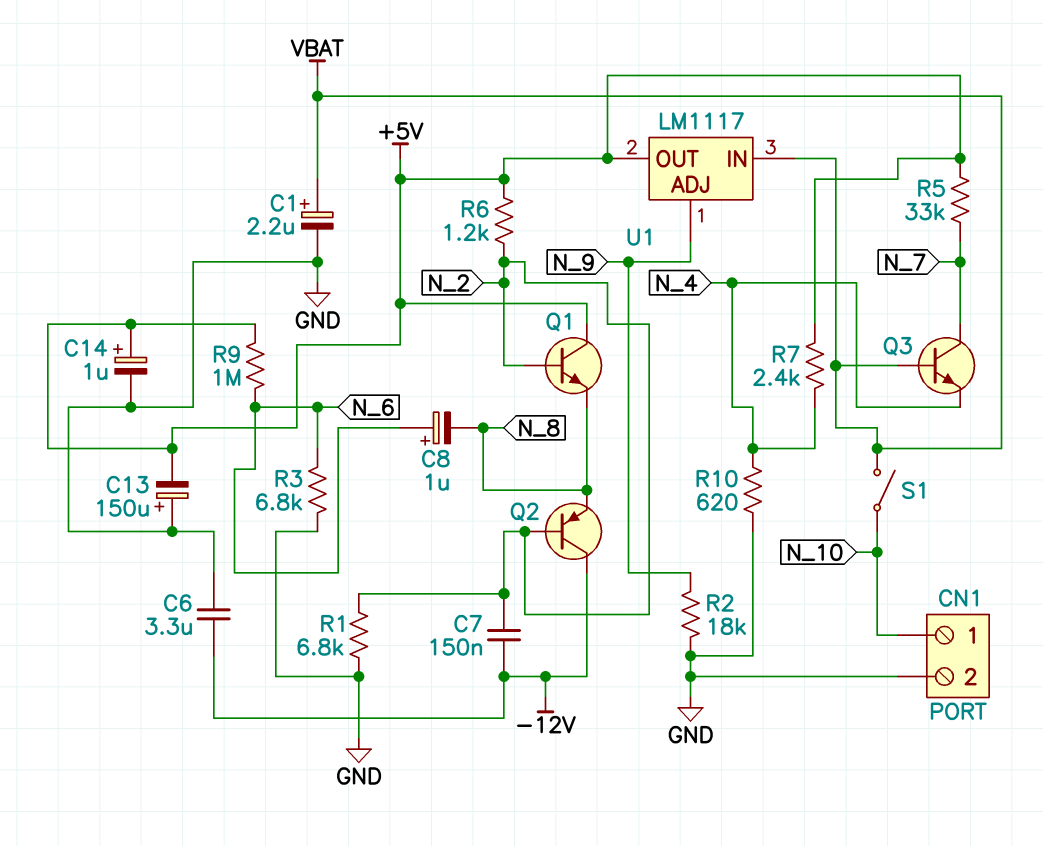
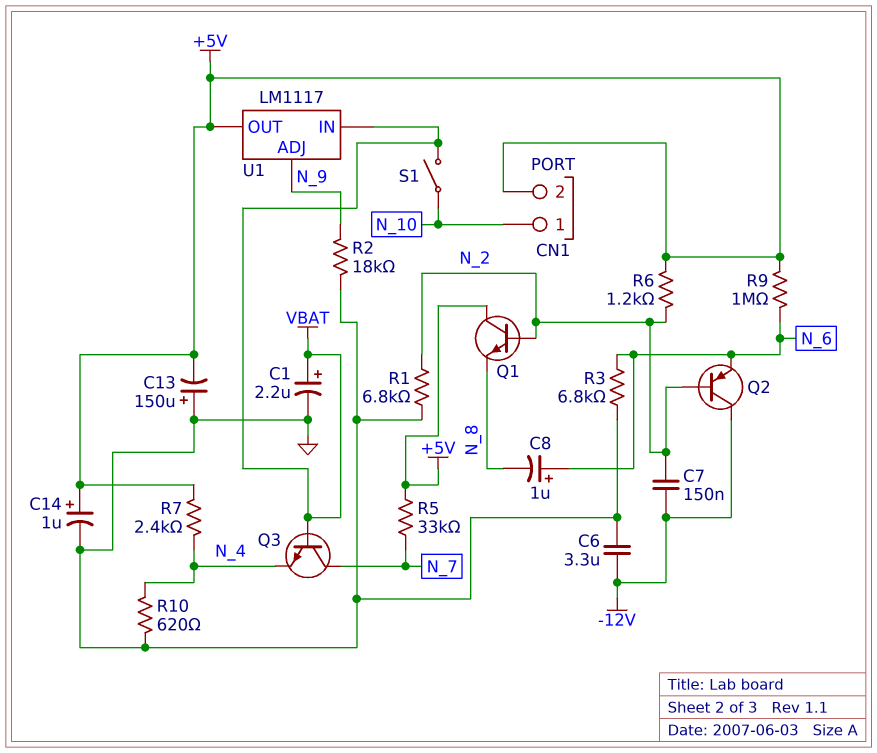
CN1 pin 2: GND -> +5V
Q2: PNP (B N_2, C -12V, E N_8) -> PNP (B N_2, C -12V, E N_6)

